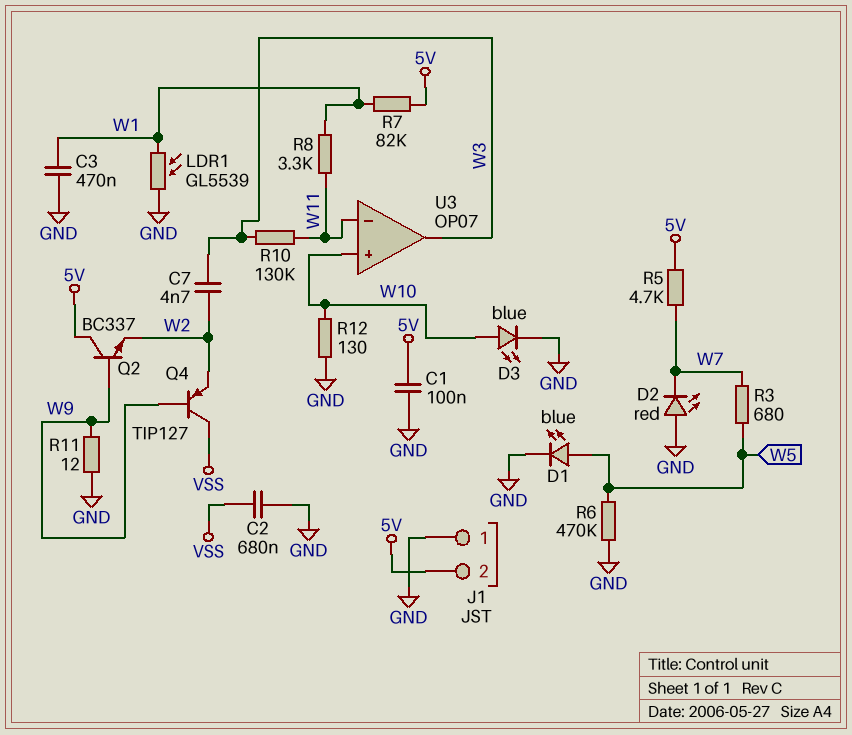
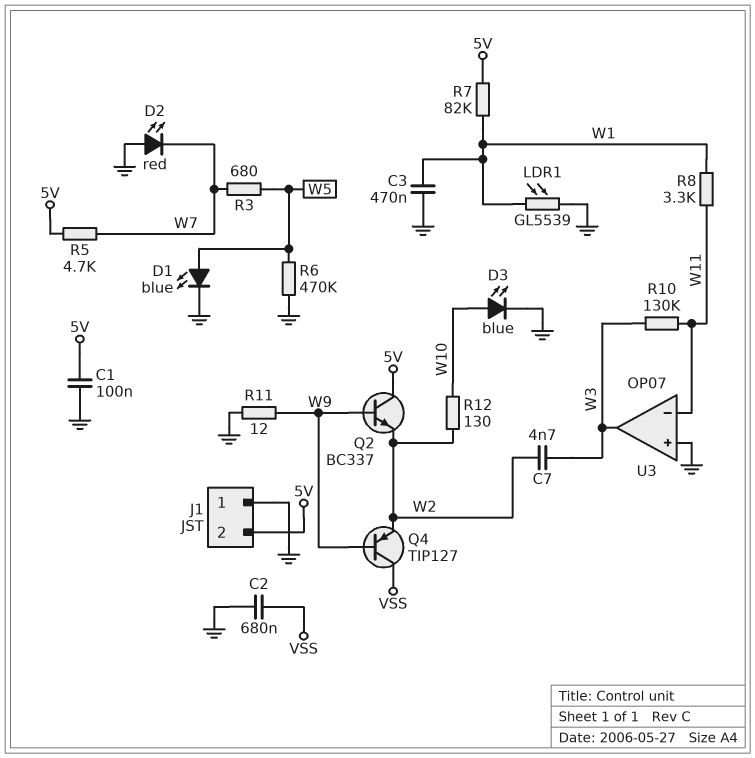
R12: 130 (GND, W10) -> 130 (W2, W10)
U3 pin in+: W10 -> GND

